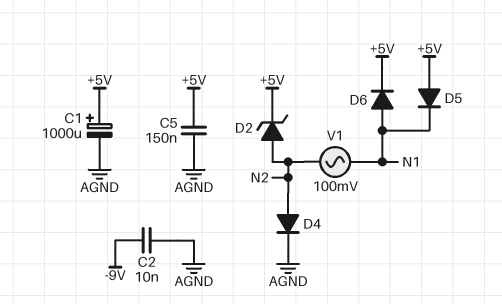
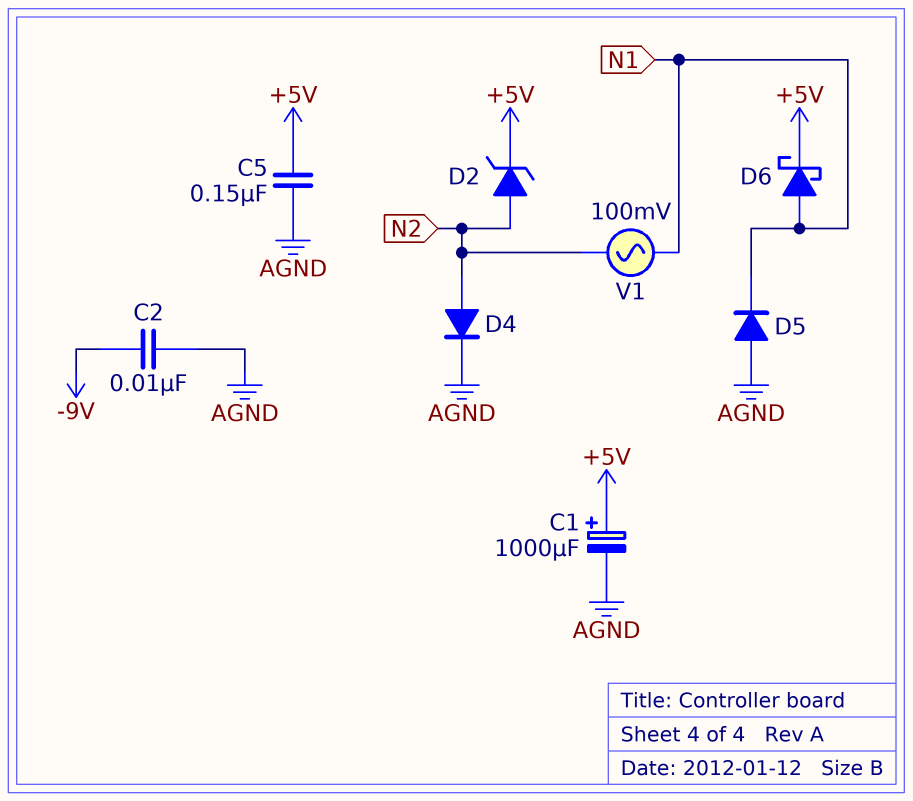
D5: diode (A +5V, K N1) -> diode (A AGND, K N1)
D6: diode (A N1, K +5V) -> schottky (A N1, K +5V)

